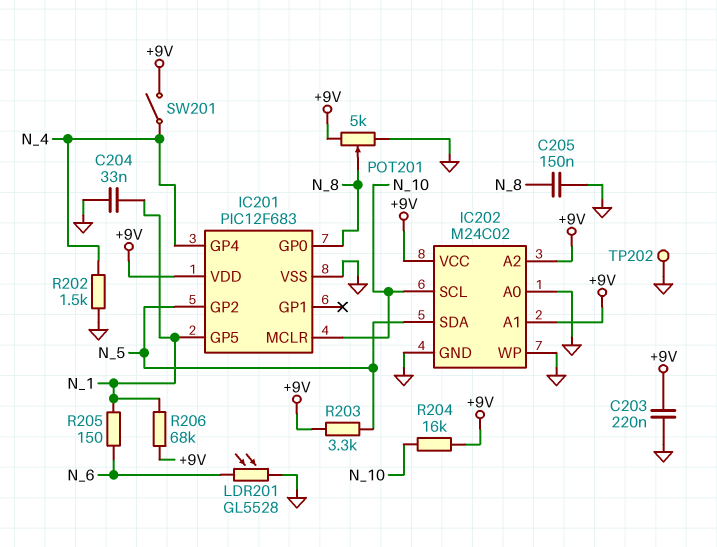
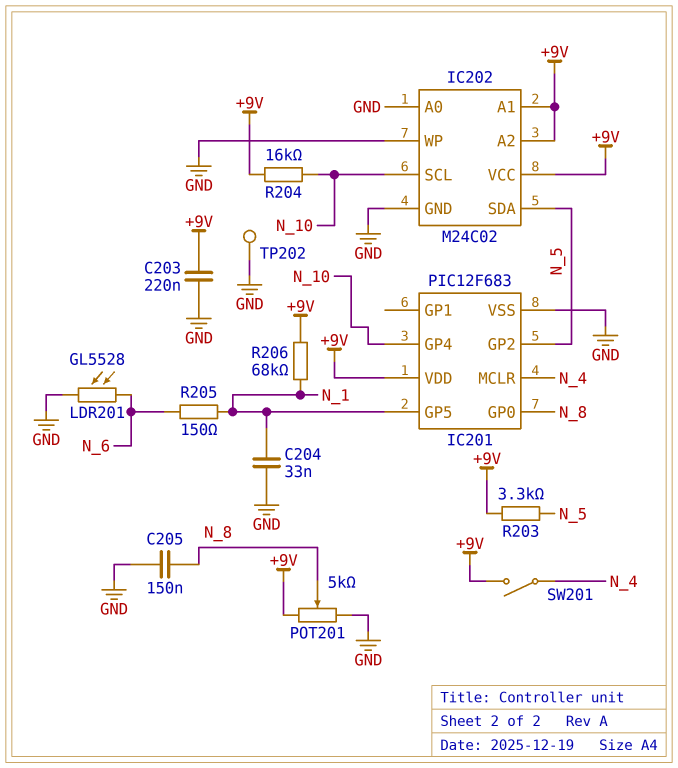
IC201 pin GP4: N_4 -> N_10
IC201 pin MCLR: N_10 -> N_4
R202: 1.5k (GND, N_4) -> none

